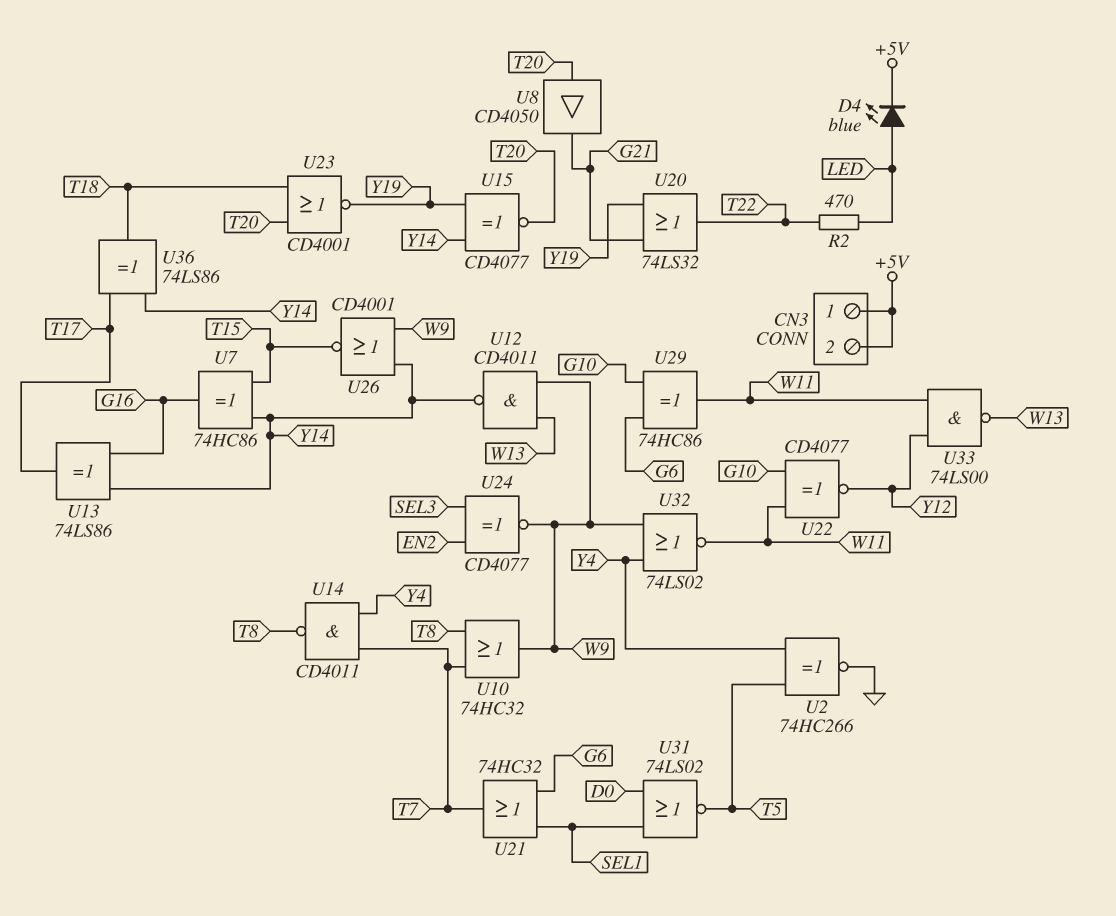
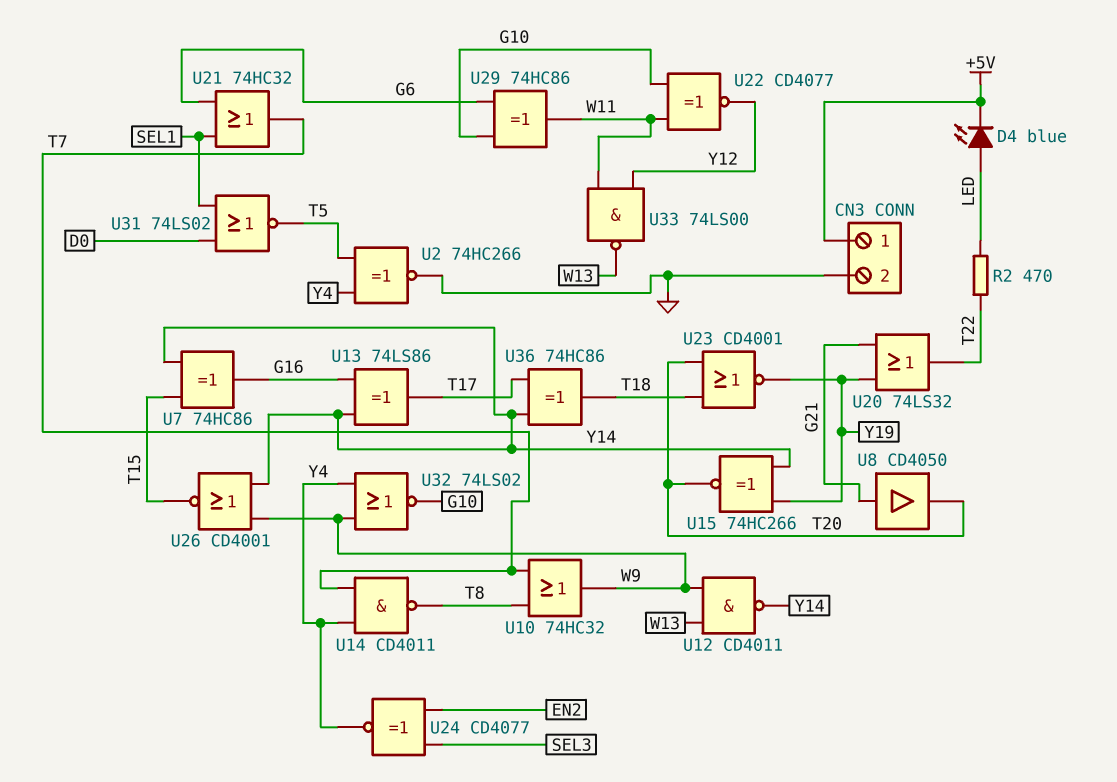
CN3 pin 2: +5V -> GND
U8: buffer CD4050 (in T20, out G21) -> buffer CD4050 (in G21, out T20)
U15: XNOR CD4077 (in Y14, in Y19, out T20) -> XNOR 74HC266 (in Y14, in Y19, out T20)
U24: XNOR CD4077 (in EN2, in SEL3, out W9) -> XNOR CD4077 (in EN2, in SEL3, out Y4)
U32: NOR 74LS02 (in W9, in Y4, out W11) -> NOR 74LS02 (in W9, in Y4, out G10)
U36: XOR 74LS86 (in T17, in Y14, out T18) -> XOR 74HC86 (in T17, in Y14, out T18)

